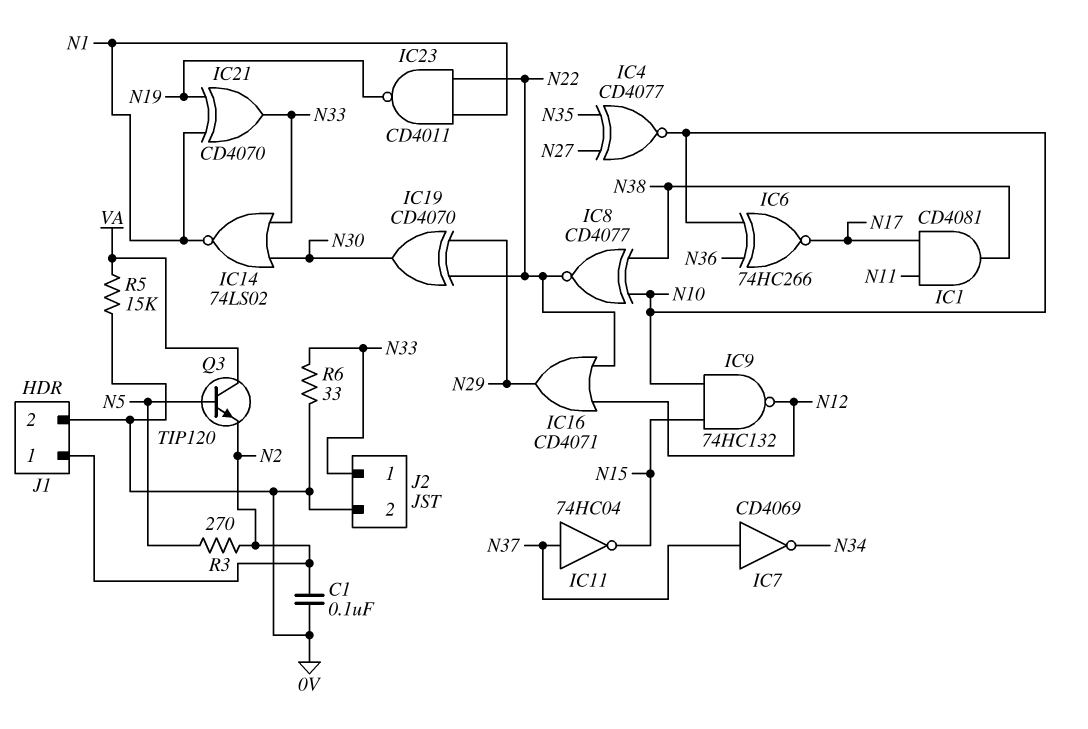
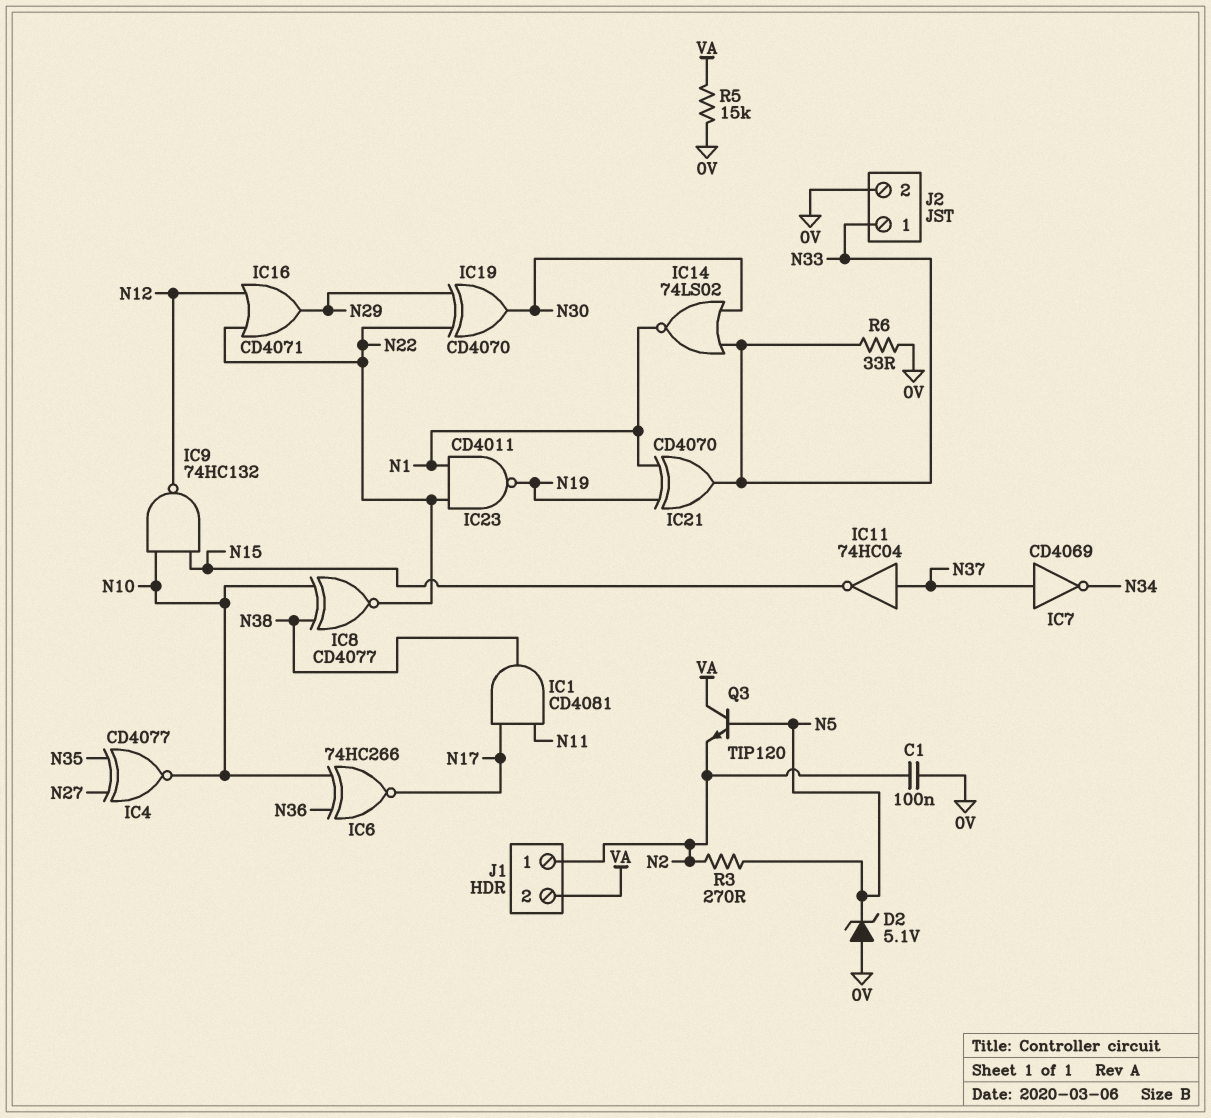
D2: none -> zener 5.1V (A 0V, K N5)
J1 pin 2: 0V -> VA

